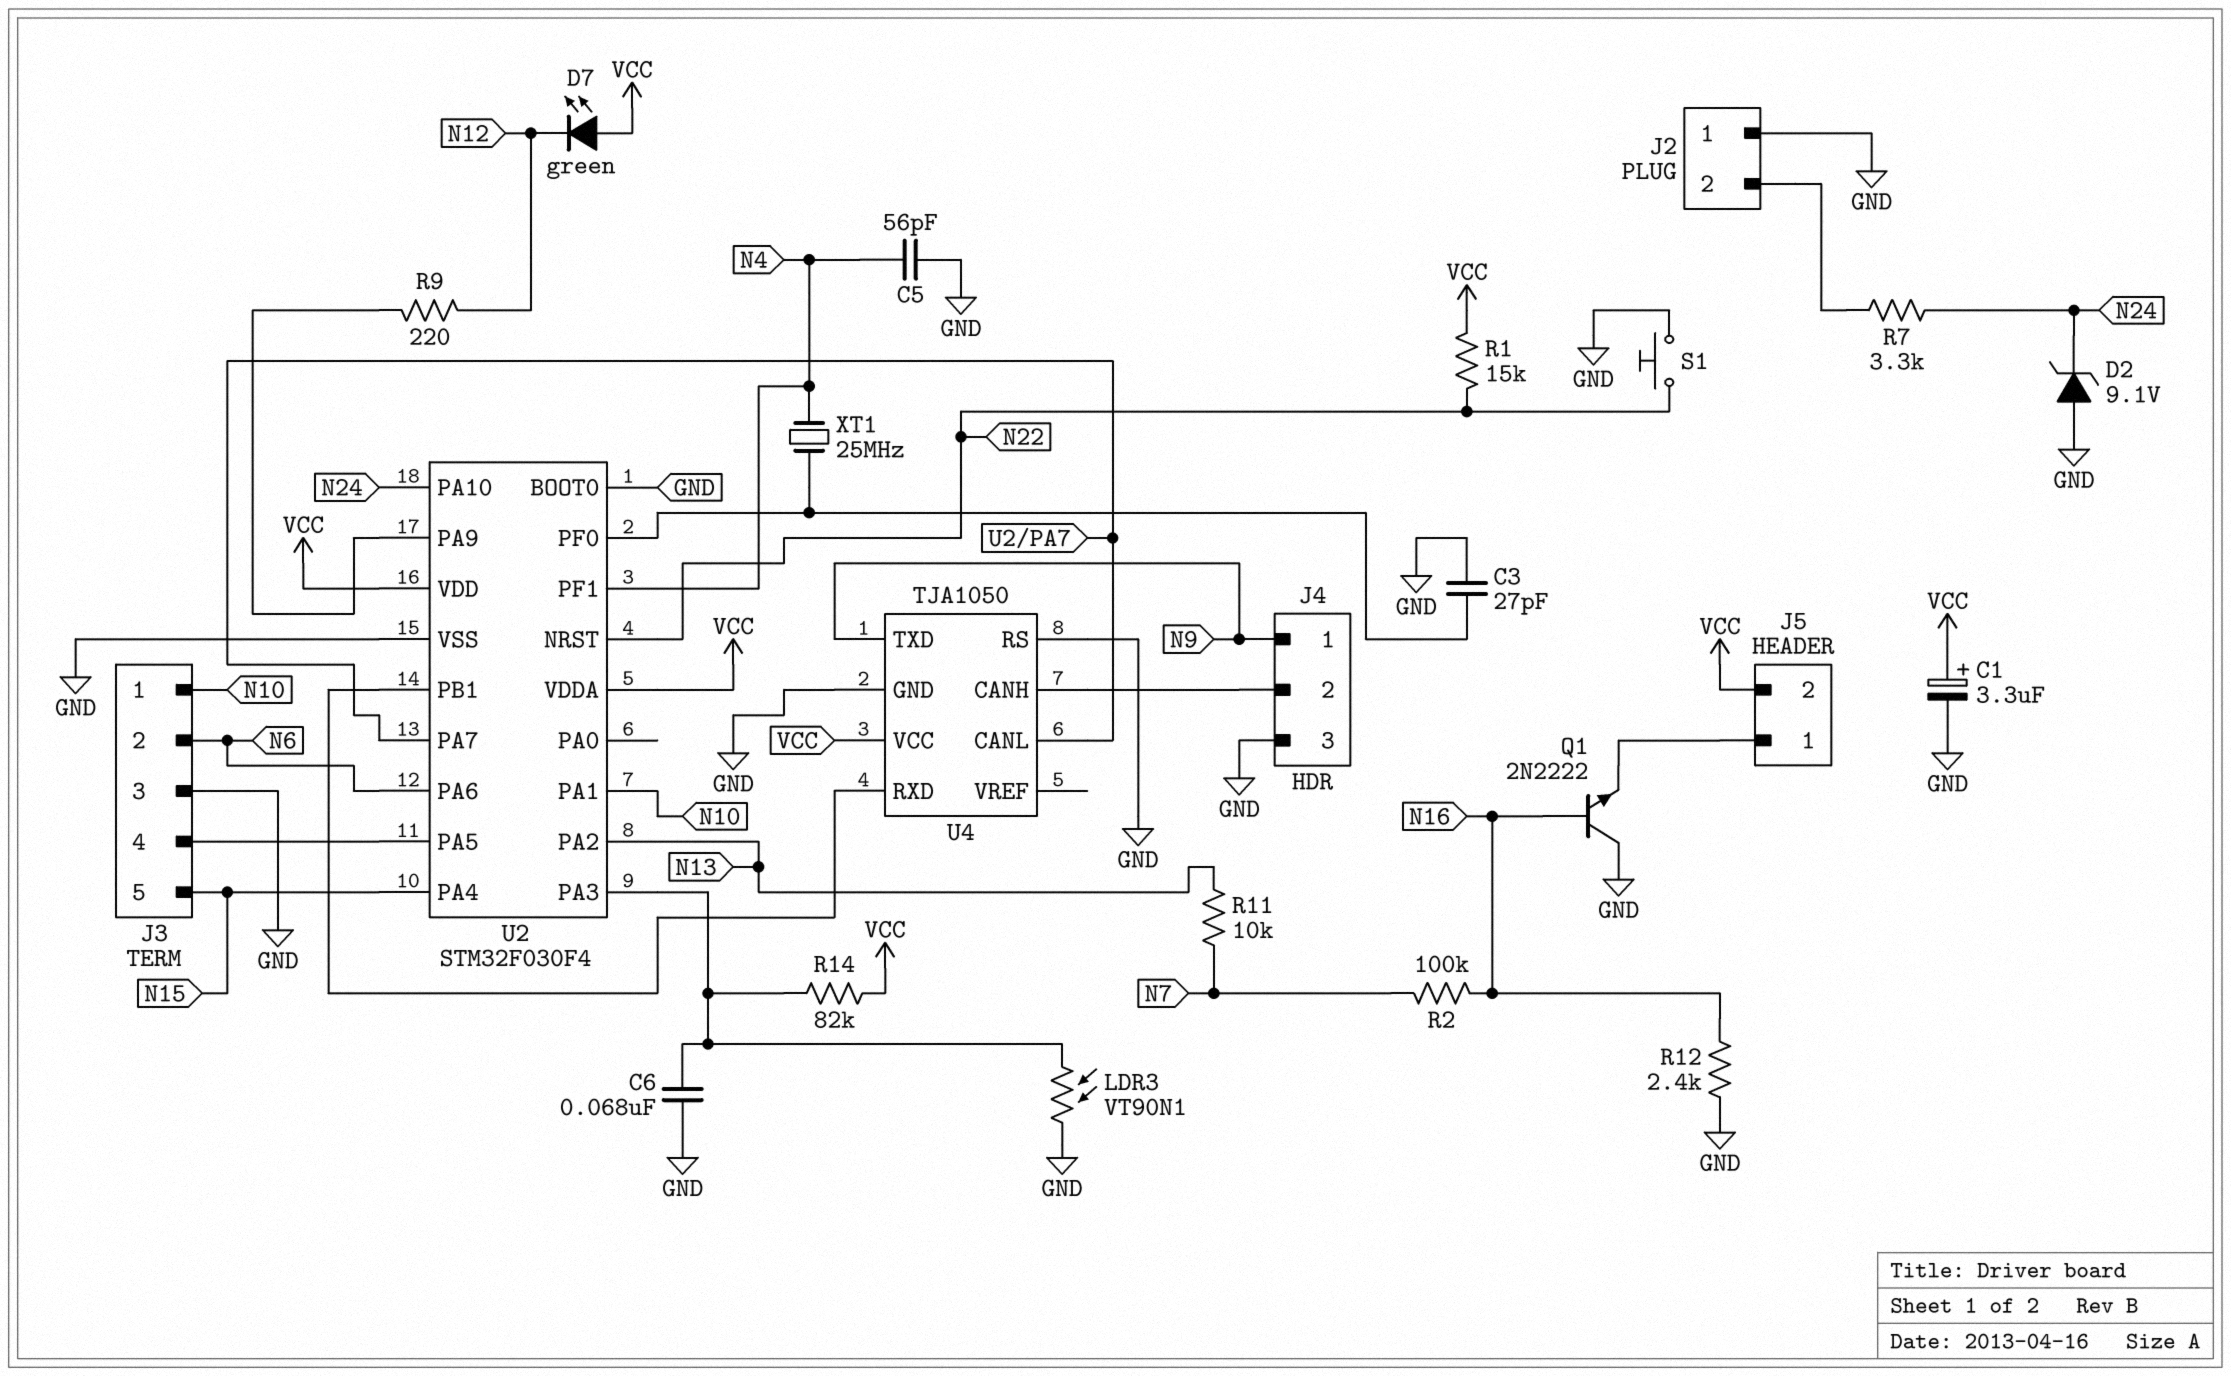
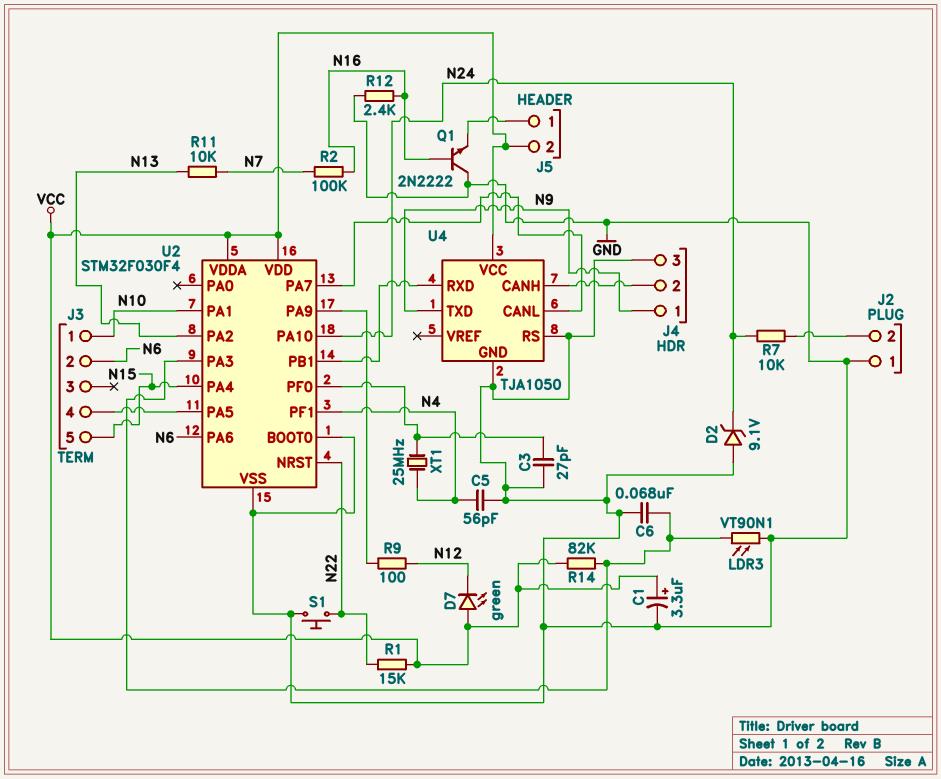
J3 pin 3: GND -> none
R7: 3.3k (J2/2, N24) -> 10k (J2/2, N24)
R9: 220 (N12, U2/PA9) -> 100 (N12, U2/PA9)

